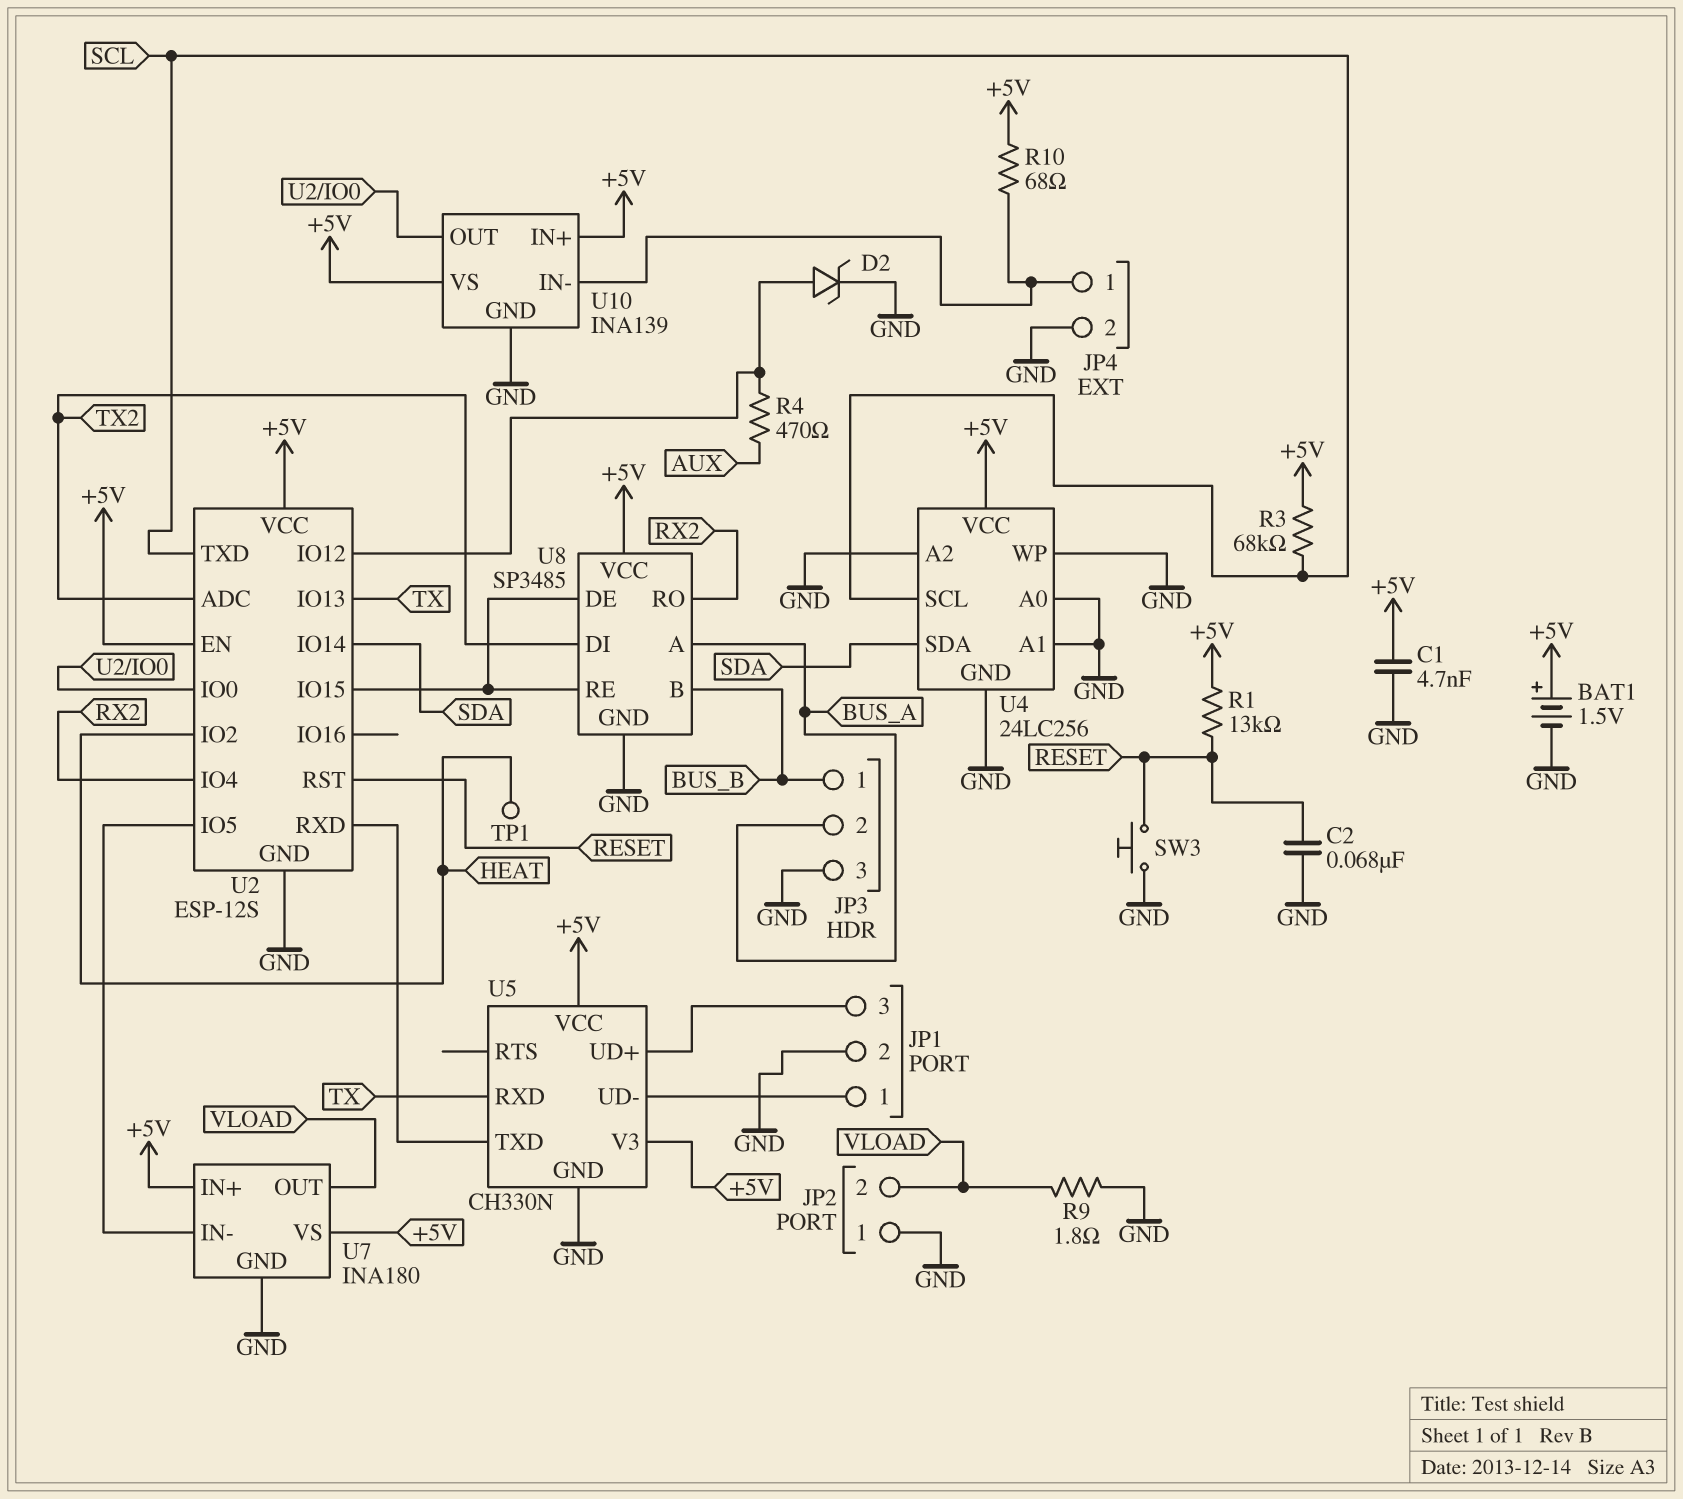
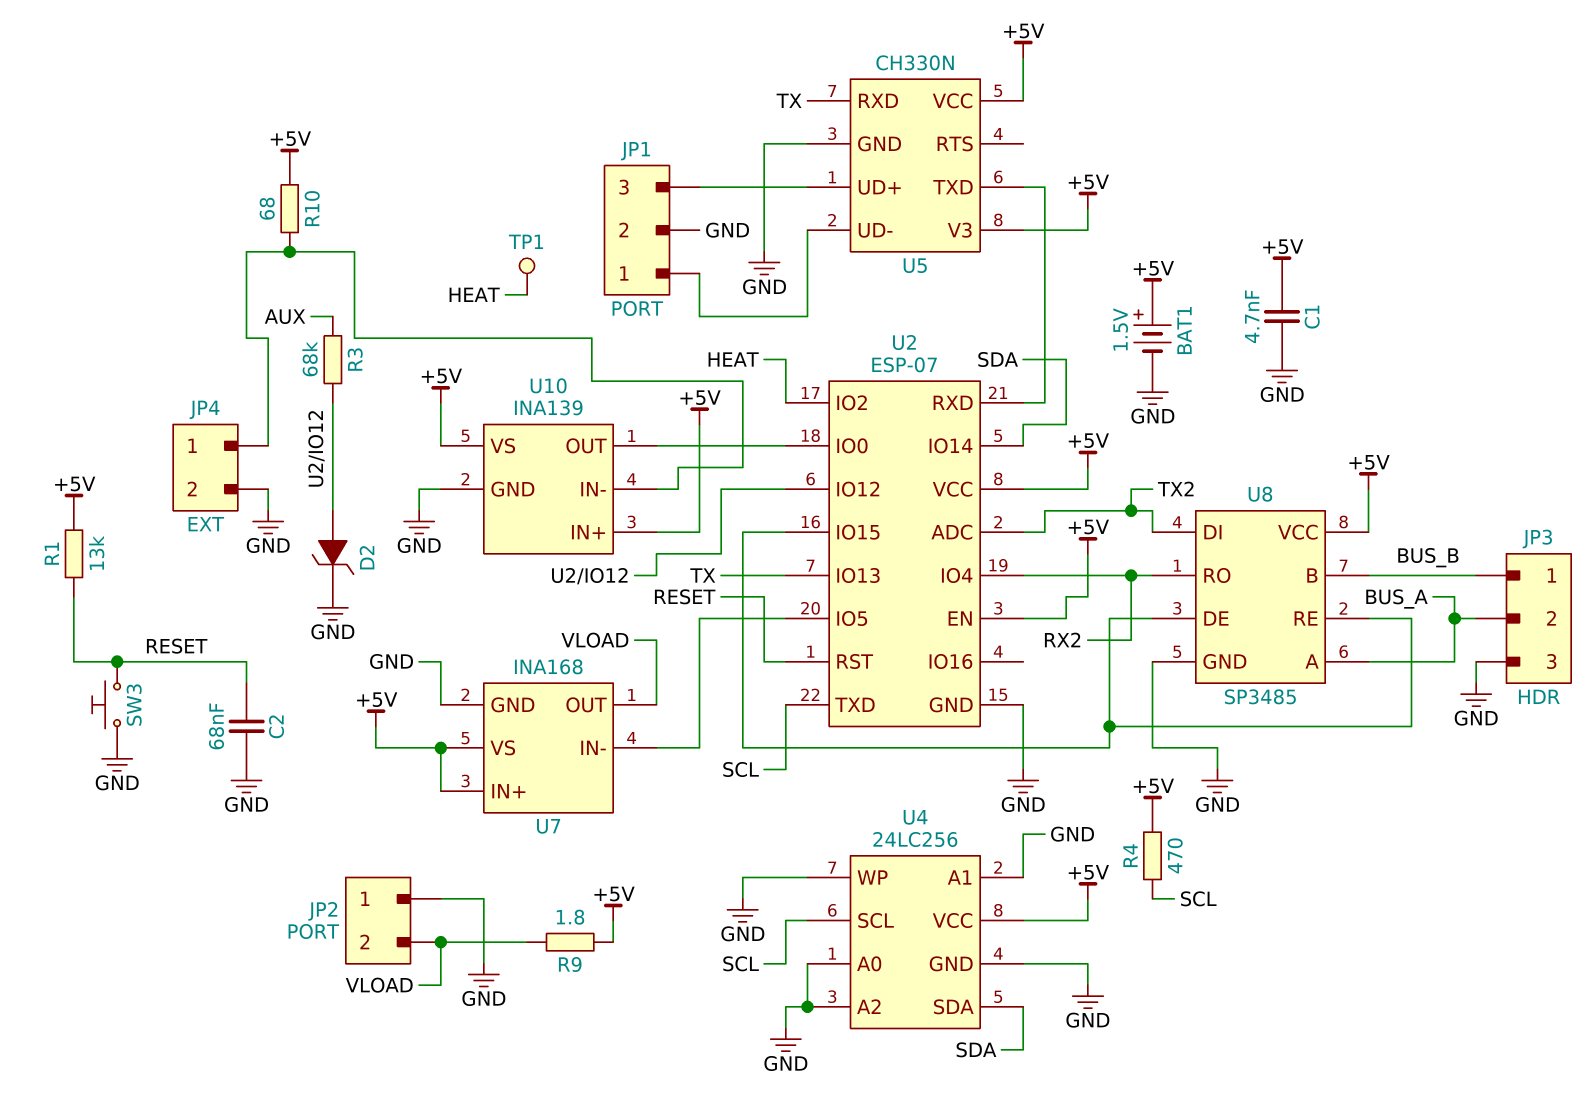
R3: 68k (+5V, SCL) -> 68k (AUX, U2/IO12)
R4: 470 (AUX, U2/IO12) -> 470 (+5V, SCL)
R9: 1.8 (GND, VLOAD) -> 1.8 (+5V, VLOAD)
U2: ESP-12S -> ESP-07
U7: INA180 -> INA168

